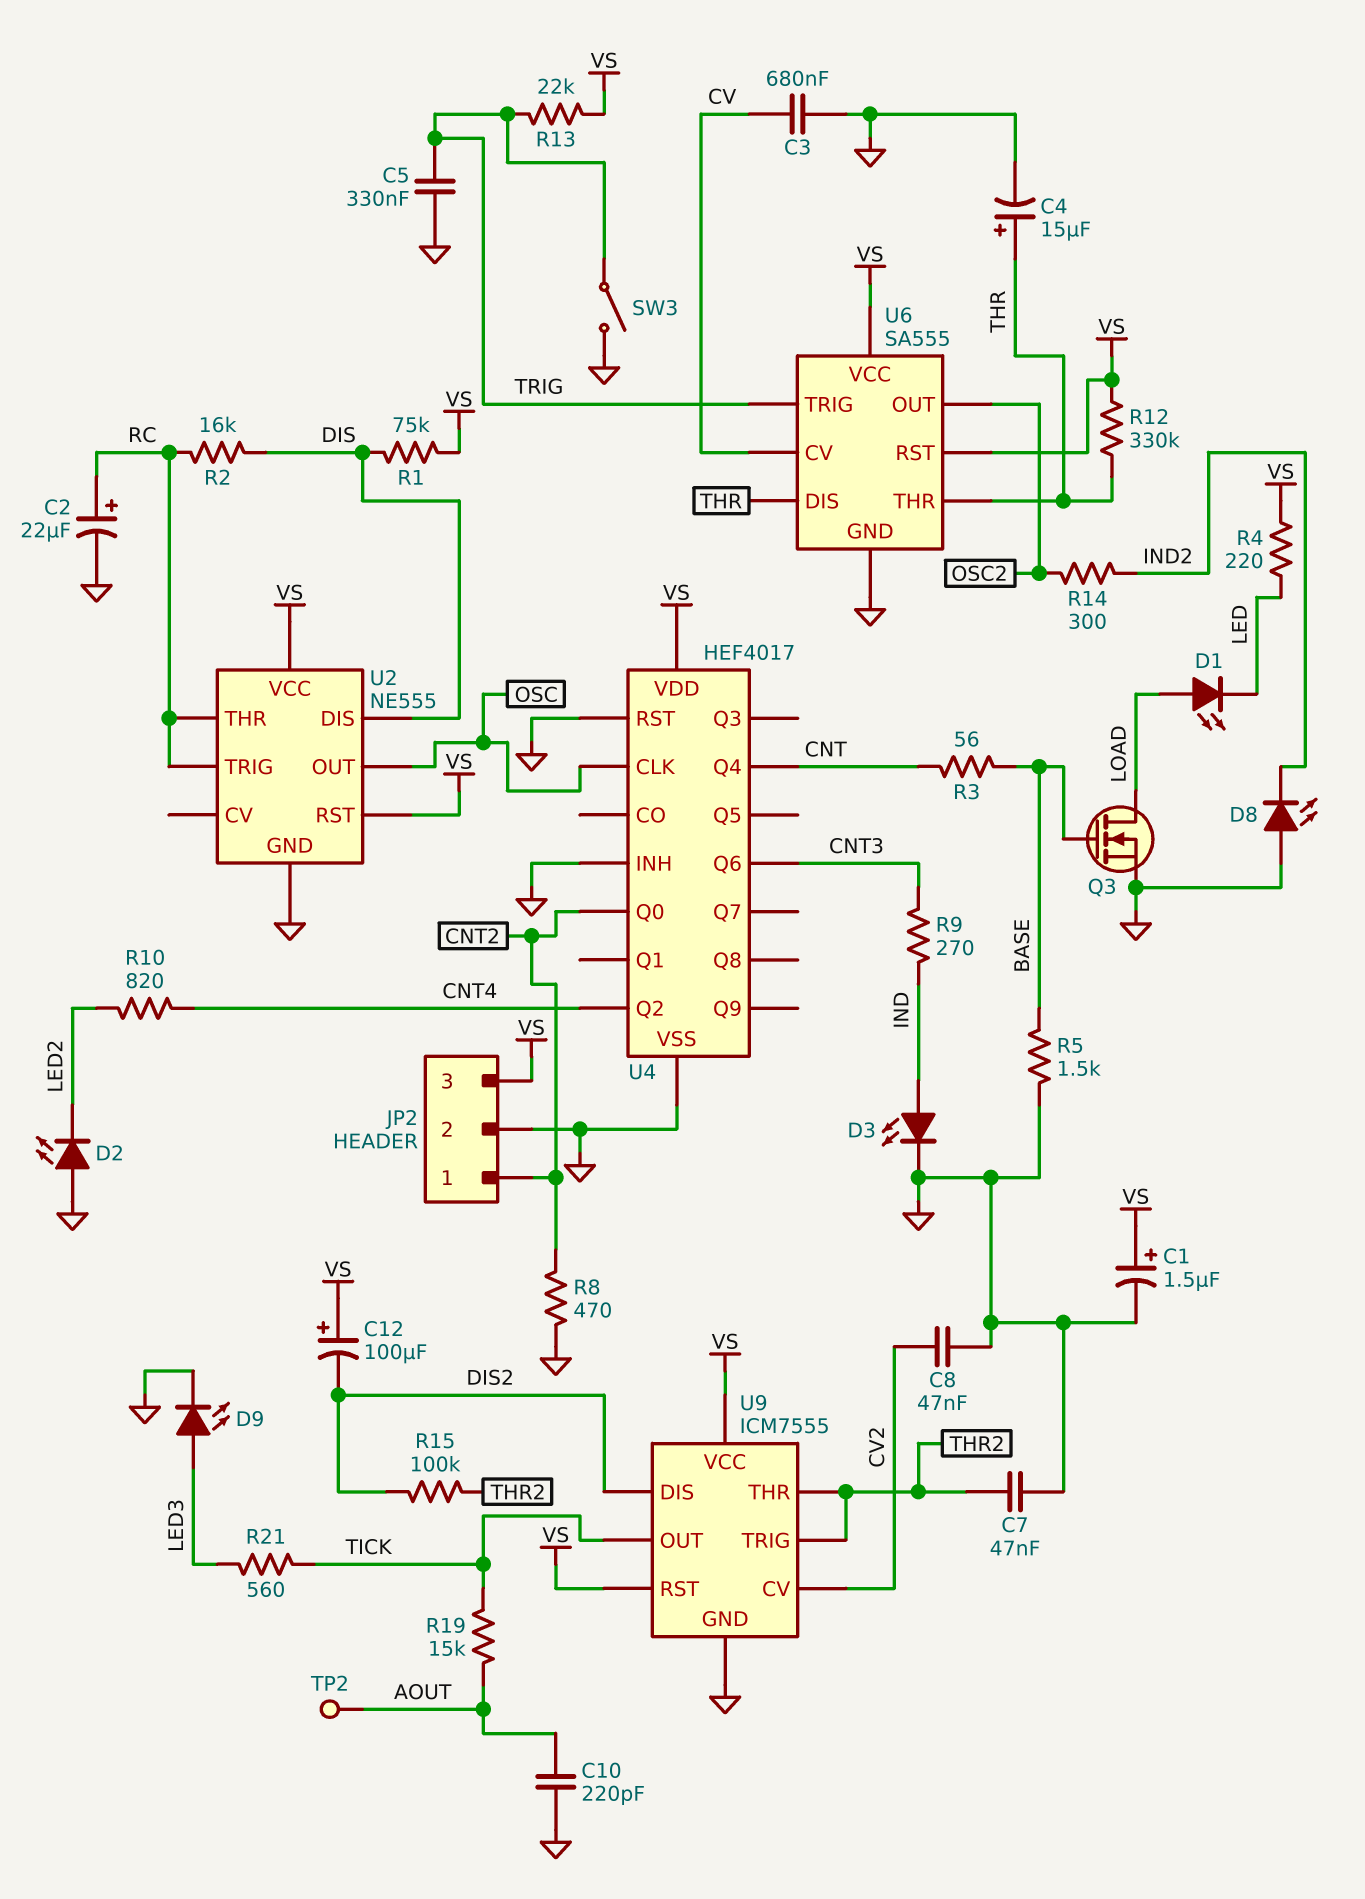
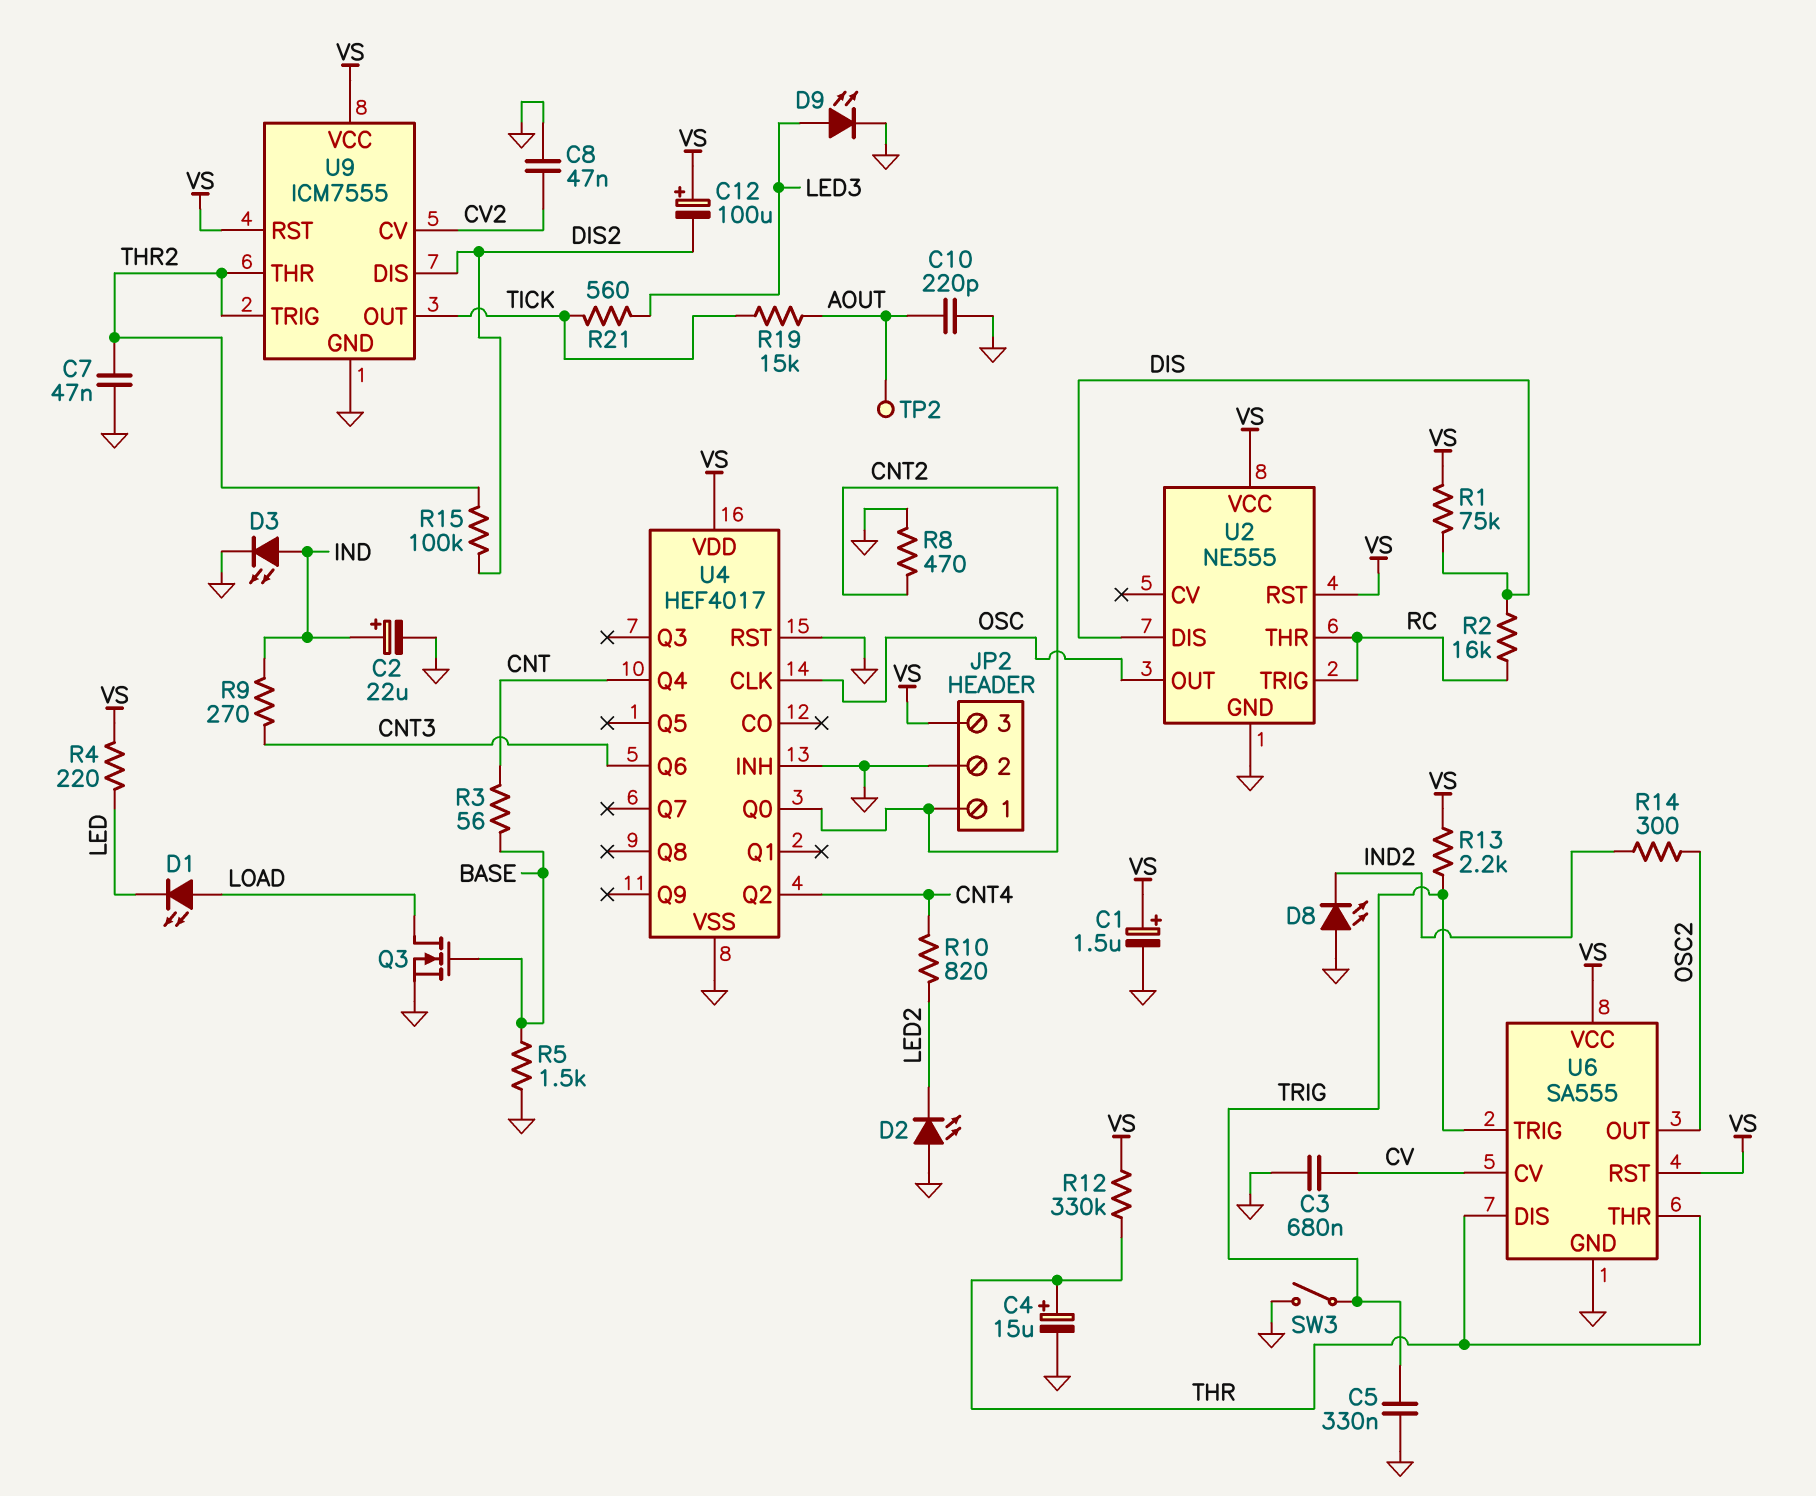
C2: 22uF (plus RC, minus GND) -> 22uF (plus IND, minus GND)
R13: 22k (TRIG, VS) -> 2.2k (TRIG, VS)

